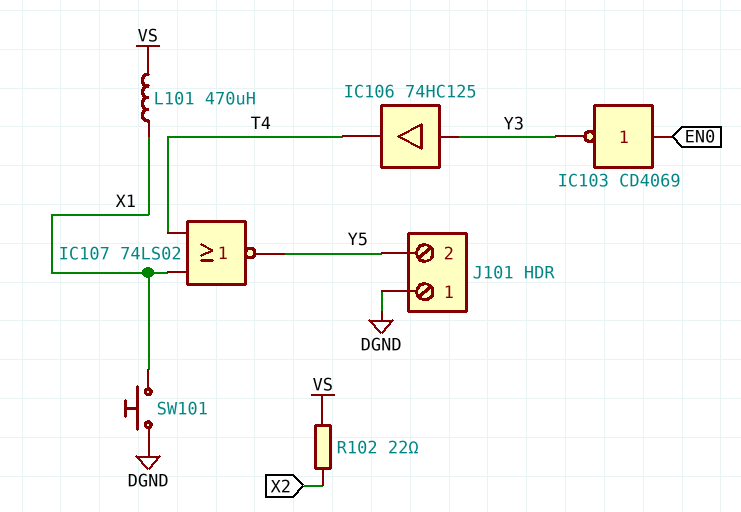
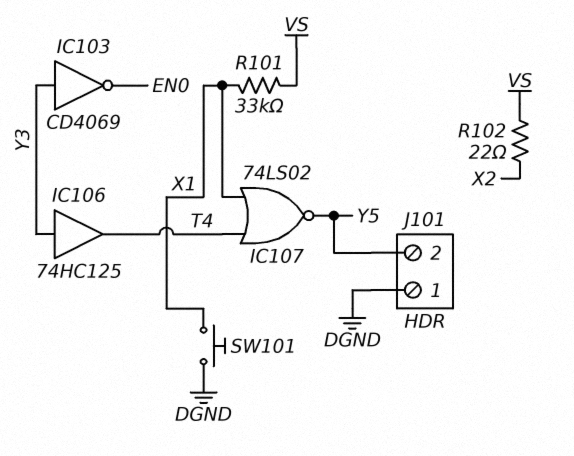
IC103: NOT CD4069 (in EN0, out Y3) -> NOT CD4069 (in Y3, out EN0)
L101: 470uH (VS, X1) -> none
R101: none -> 33k (VS, X1)

